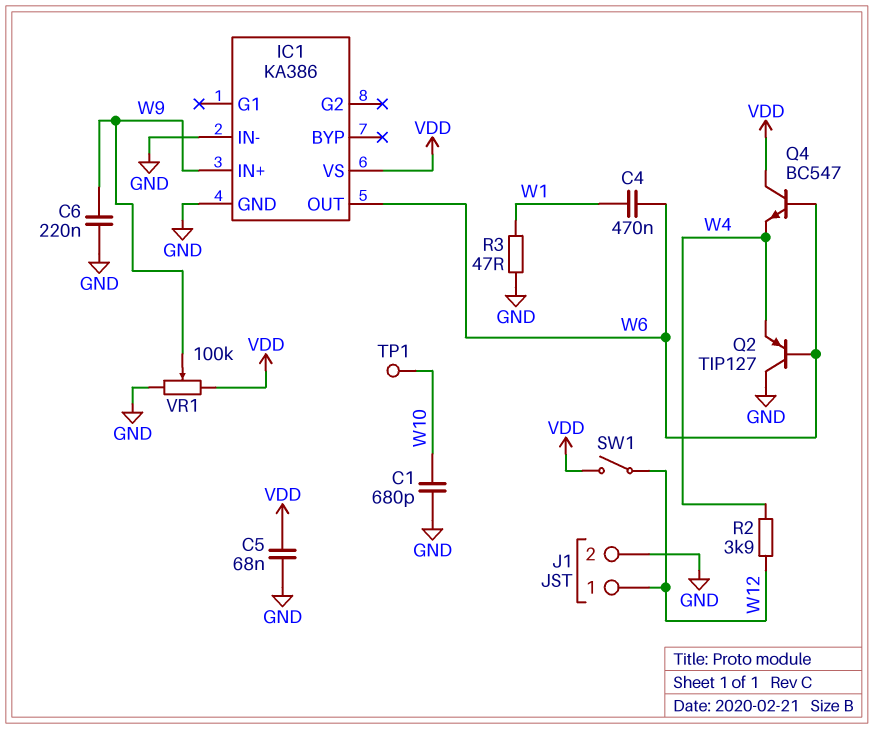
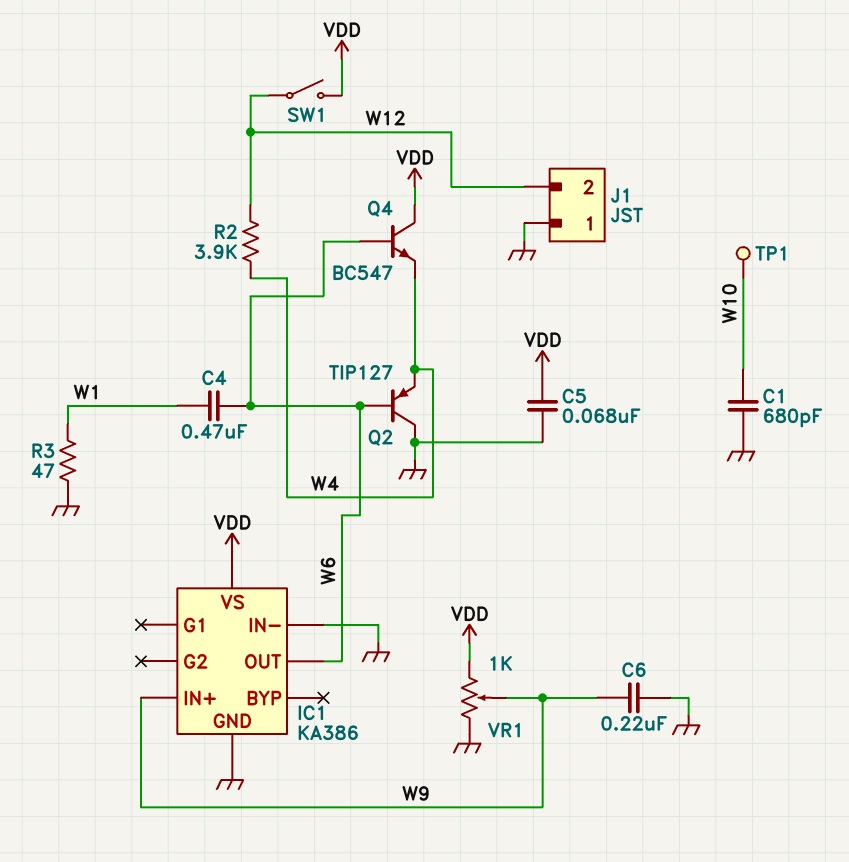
J1 pin 1: W12 -> GND
J1 pin 2: GND -> W12
VR1: 100k (GND, VDD, wiper W9) -> 1k (GND, VDD, wiper W9)

